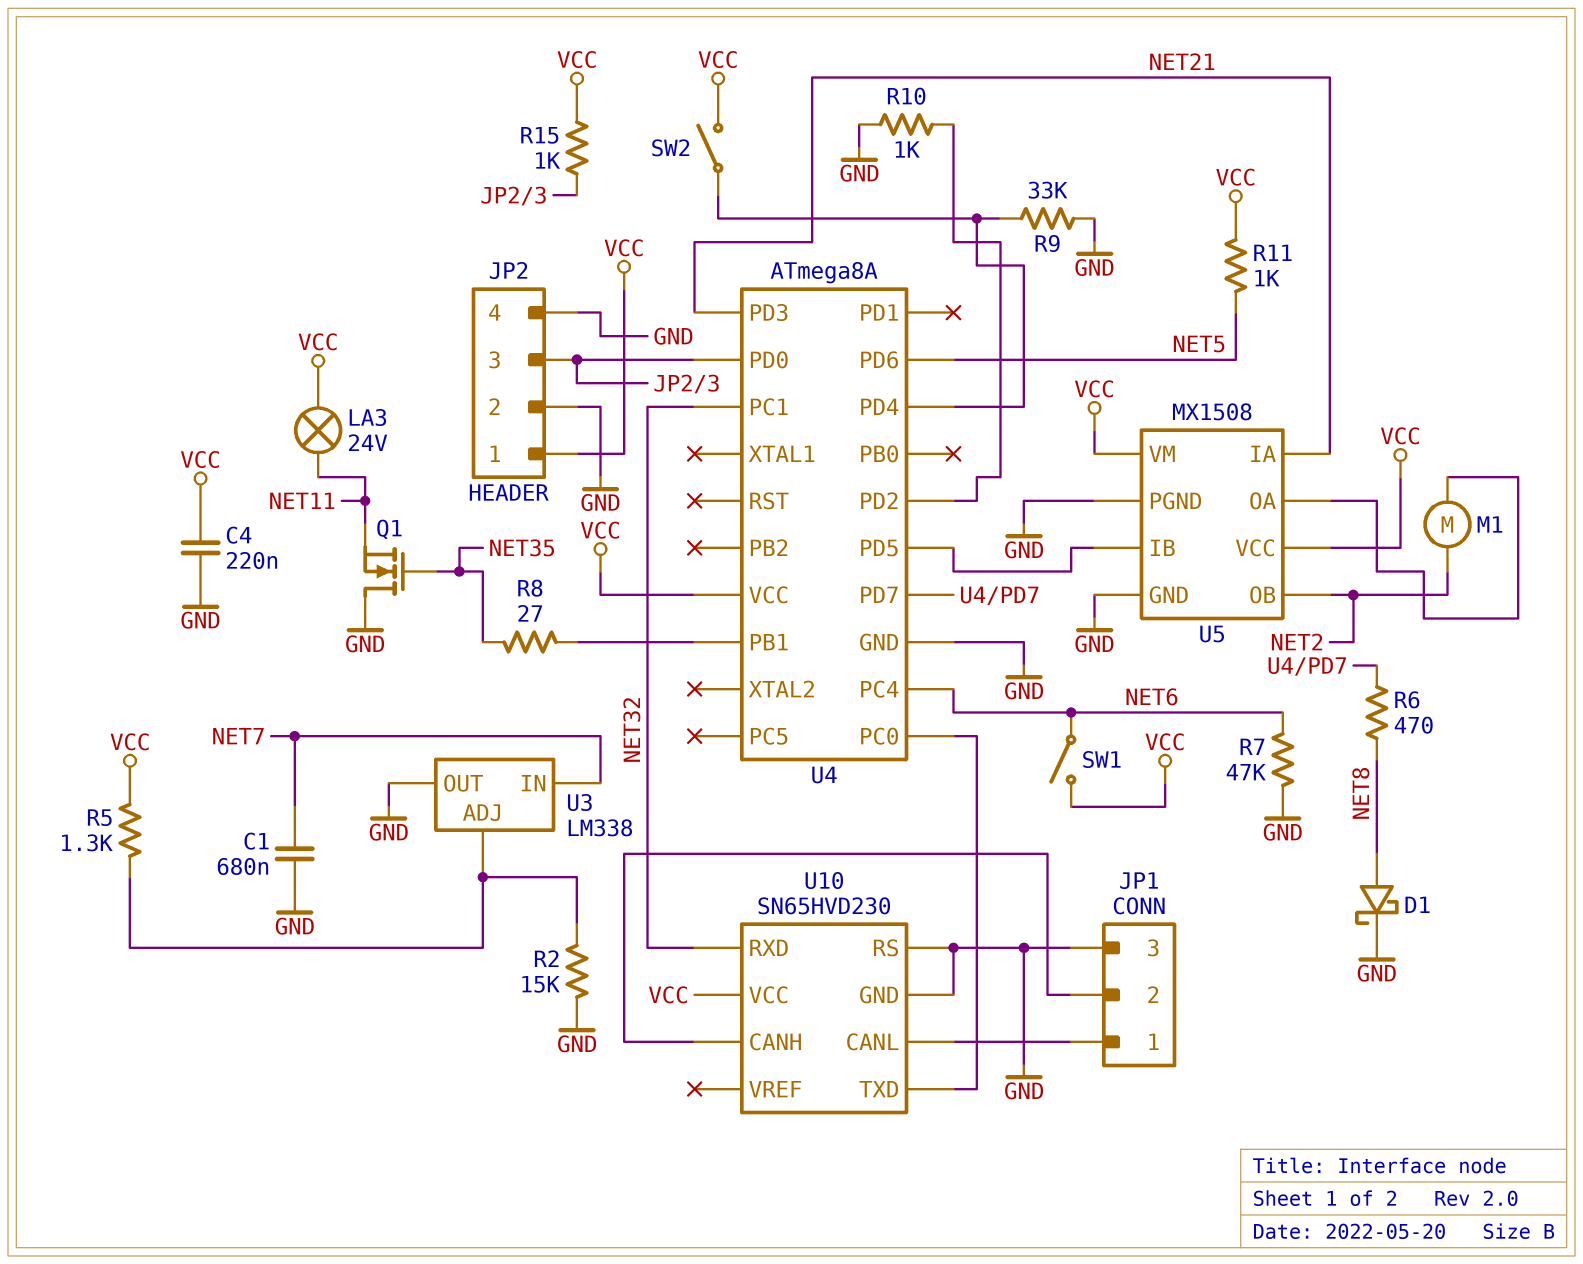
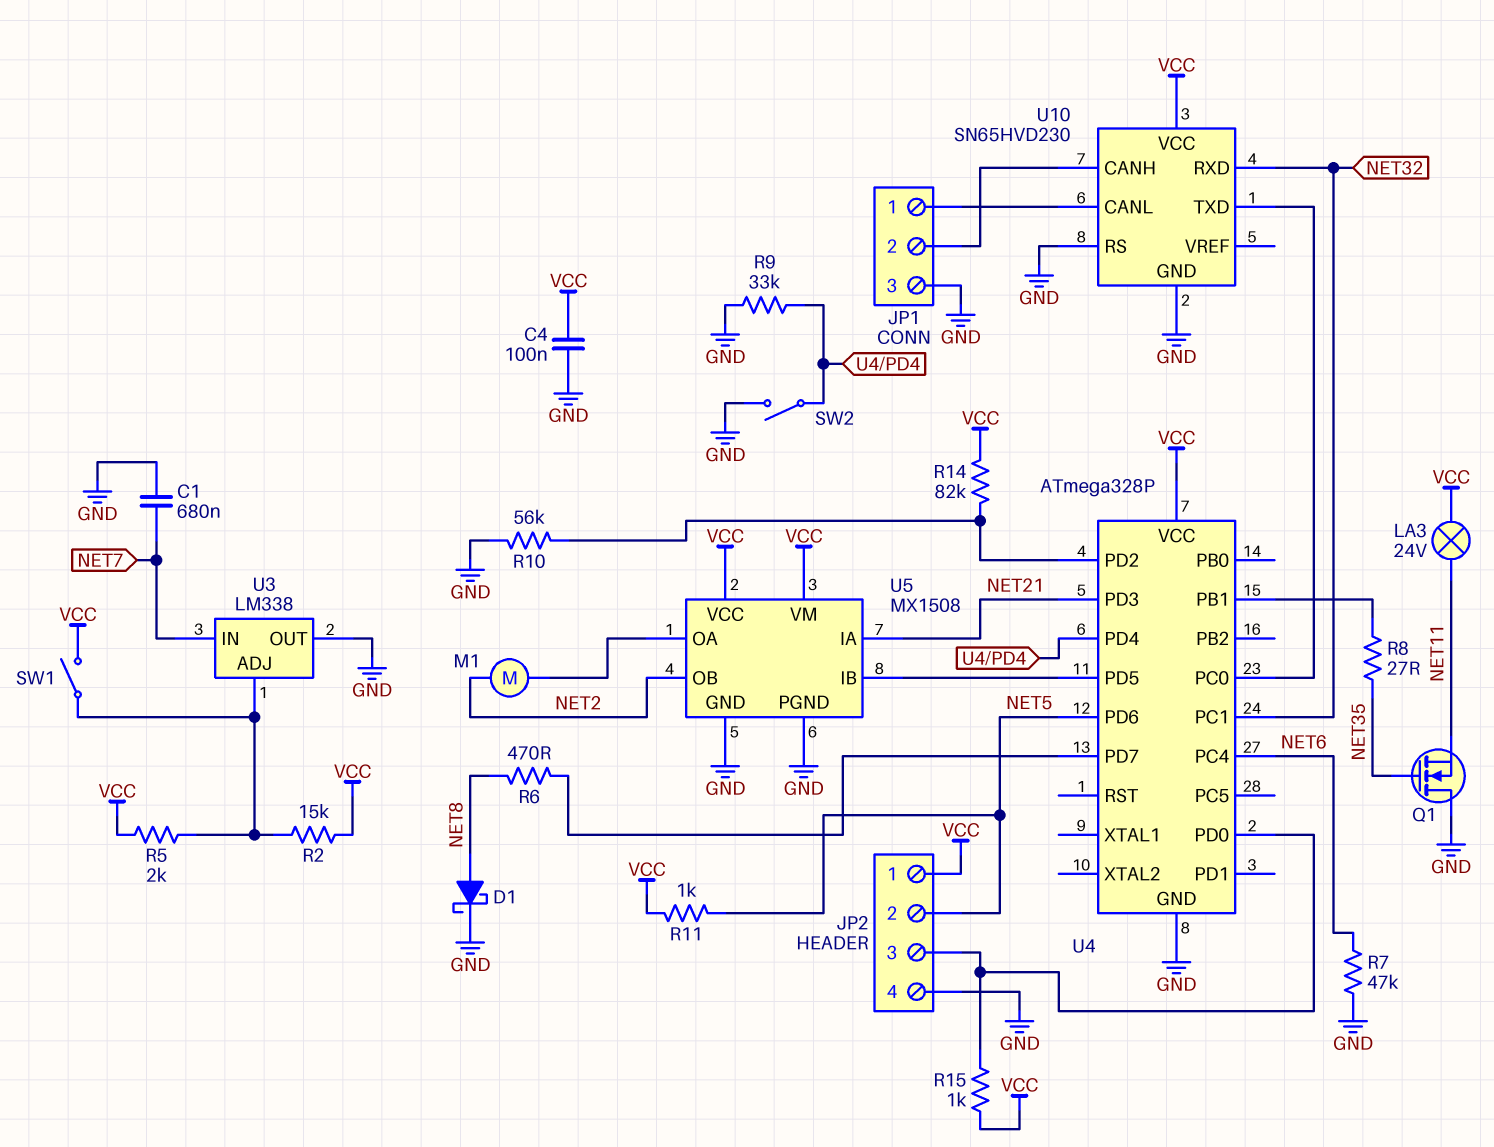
C4: 220nF (GND, VCC) -> 100nF (GND, VCC)
JP2 pin 2: GND -> NET5
R2: 15k (GND, U3/ADJ) -> 15k (U3/ADJ, VCC)
R5: 1.3k (U3/ADJ, VCC) -> 2k (U3/ADJ, VCC)
R10: 1k (GND, U4/PD2) -> 56k (GND, U4/PD2)
R14: none -> 82k (U4/PD2, VCC)
SW1: switch (NET6, VCC) -> switch (U3/ADJ, VCC)
SW2: switch (U4/PD4, VCC) -> switch (GND, U4/PD4)
U4: ATmega8A -> ATmega328P

